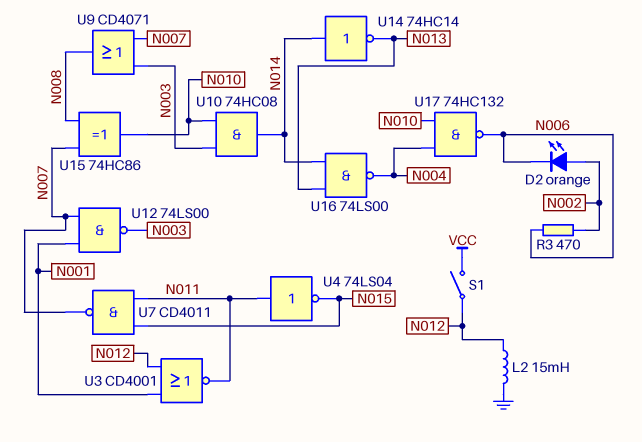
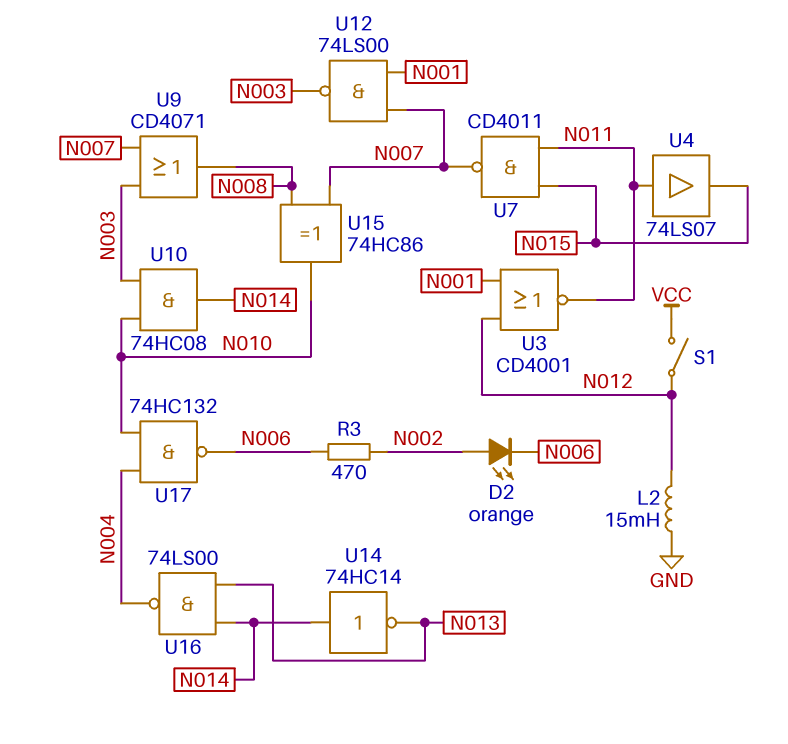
U4: NOT 74LS04 (in N011, out N015) -> buffer 74LS07 (in N011, out N015)

